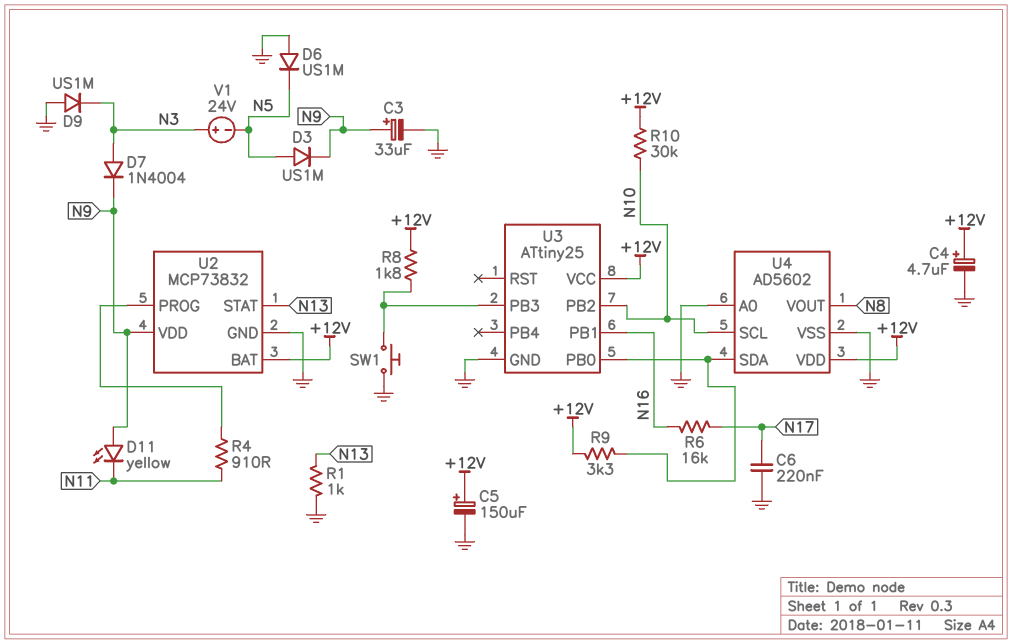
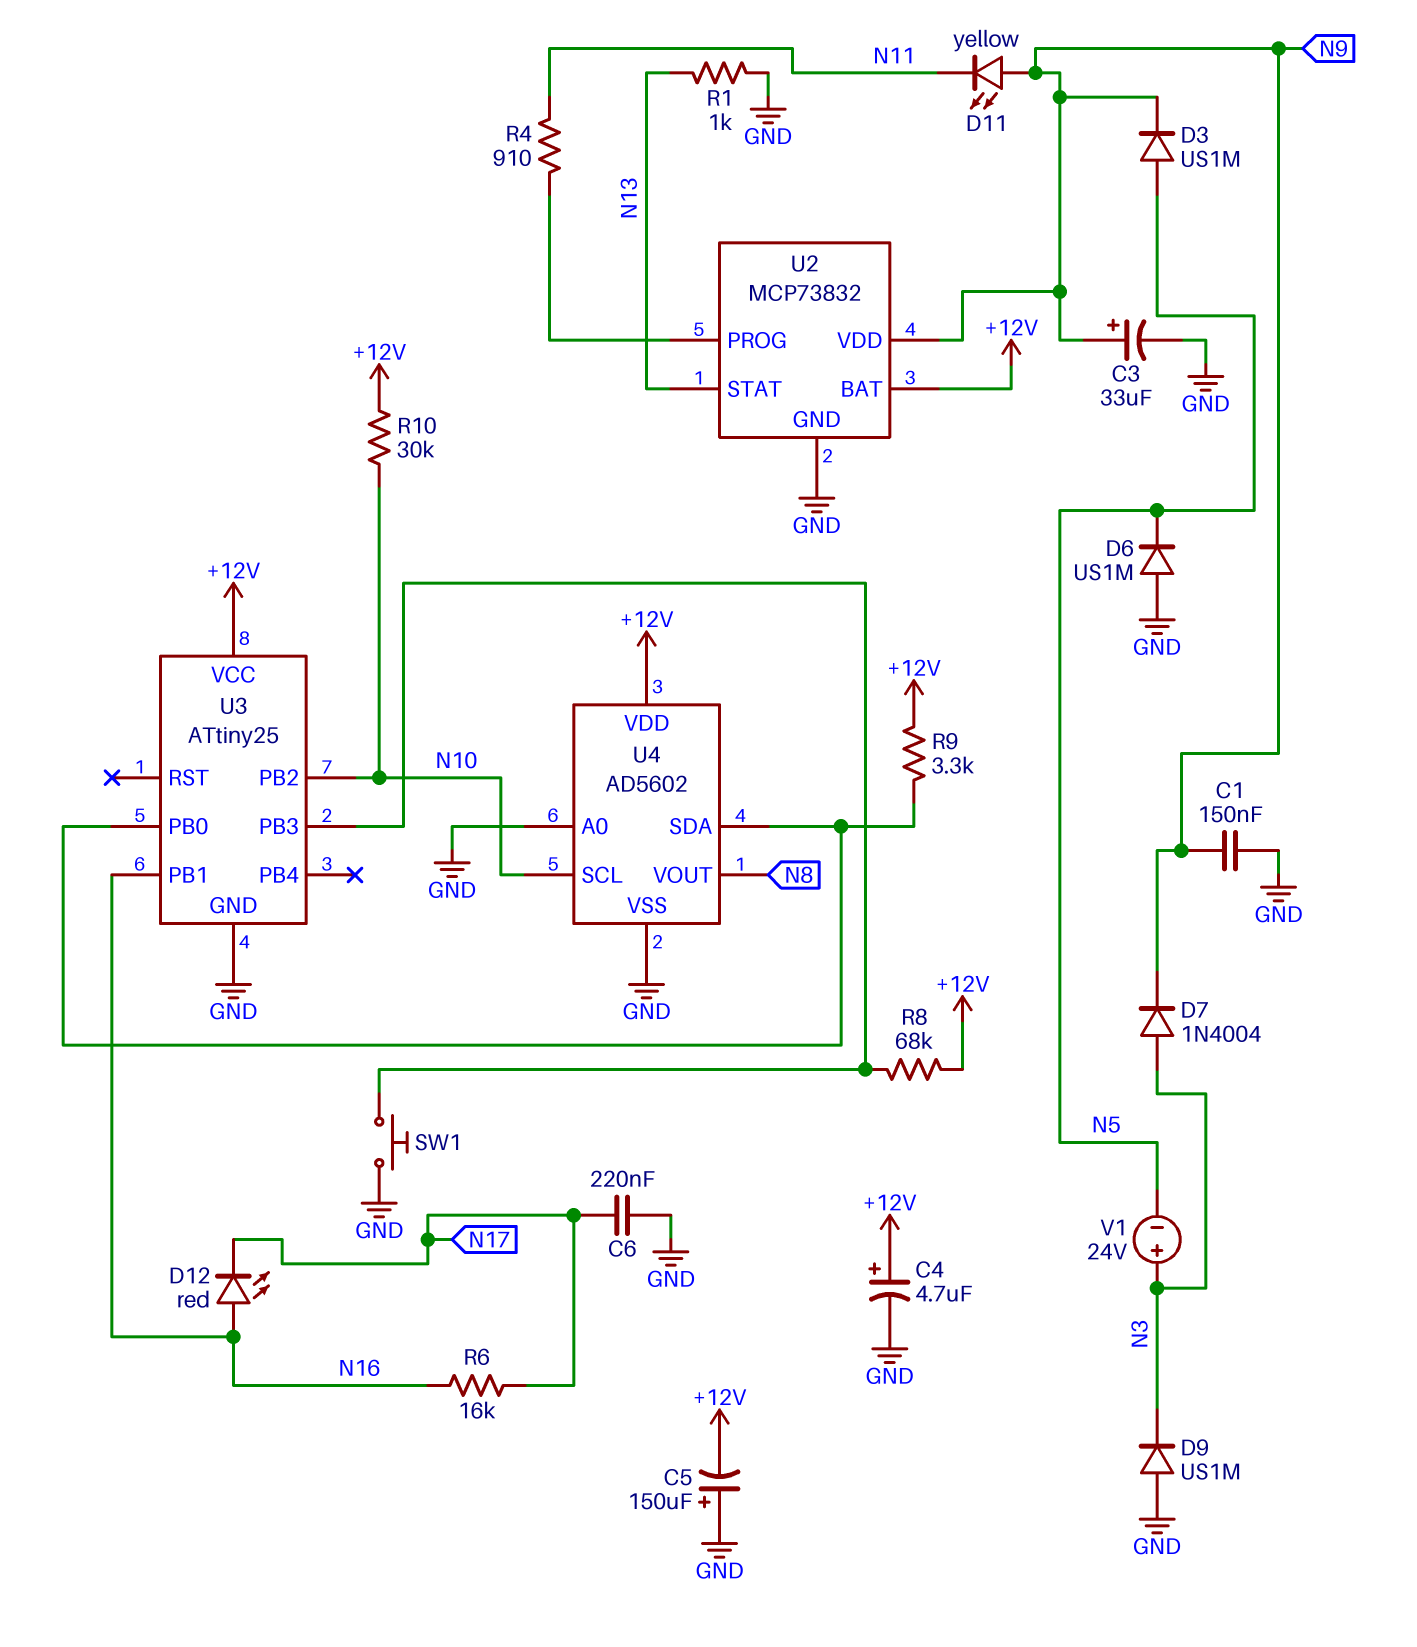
C1: none -> 150nF (GND, N9)
C5: 150uF (plus +12V, minus GND) -> 150uF (plus GND, minus +12V)
D12: none -> LED red (A N16, K N17)
R8: 1.8k (+12V, U3/PB3) -> 68k (+12V, U3/PB3)

